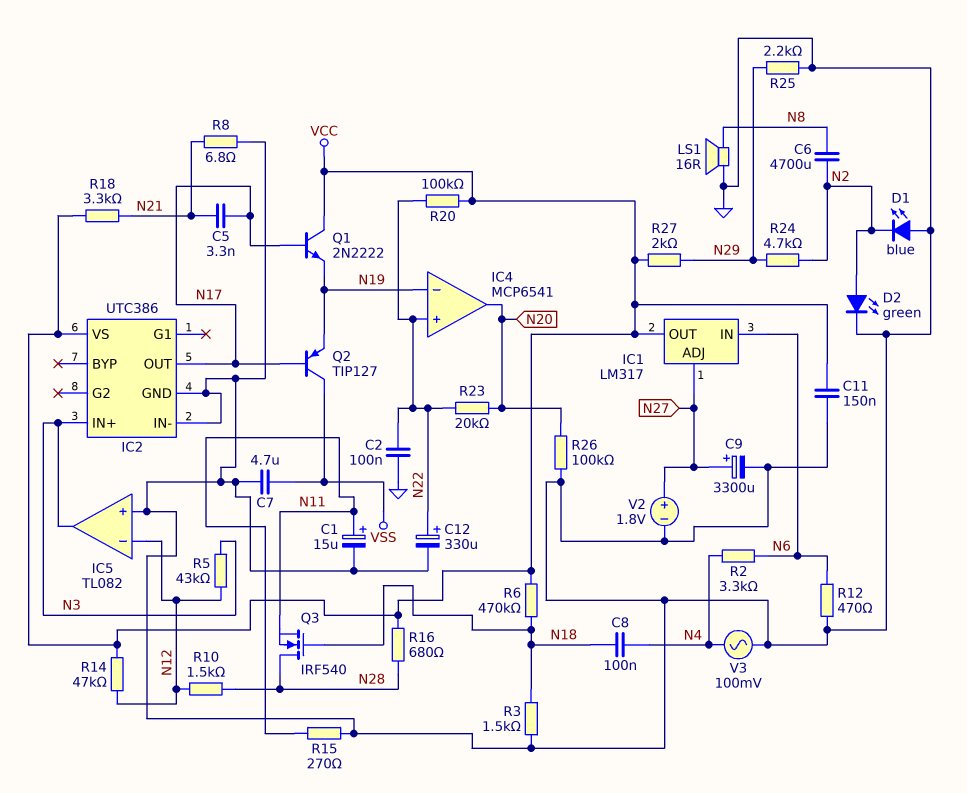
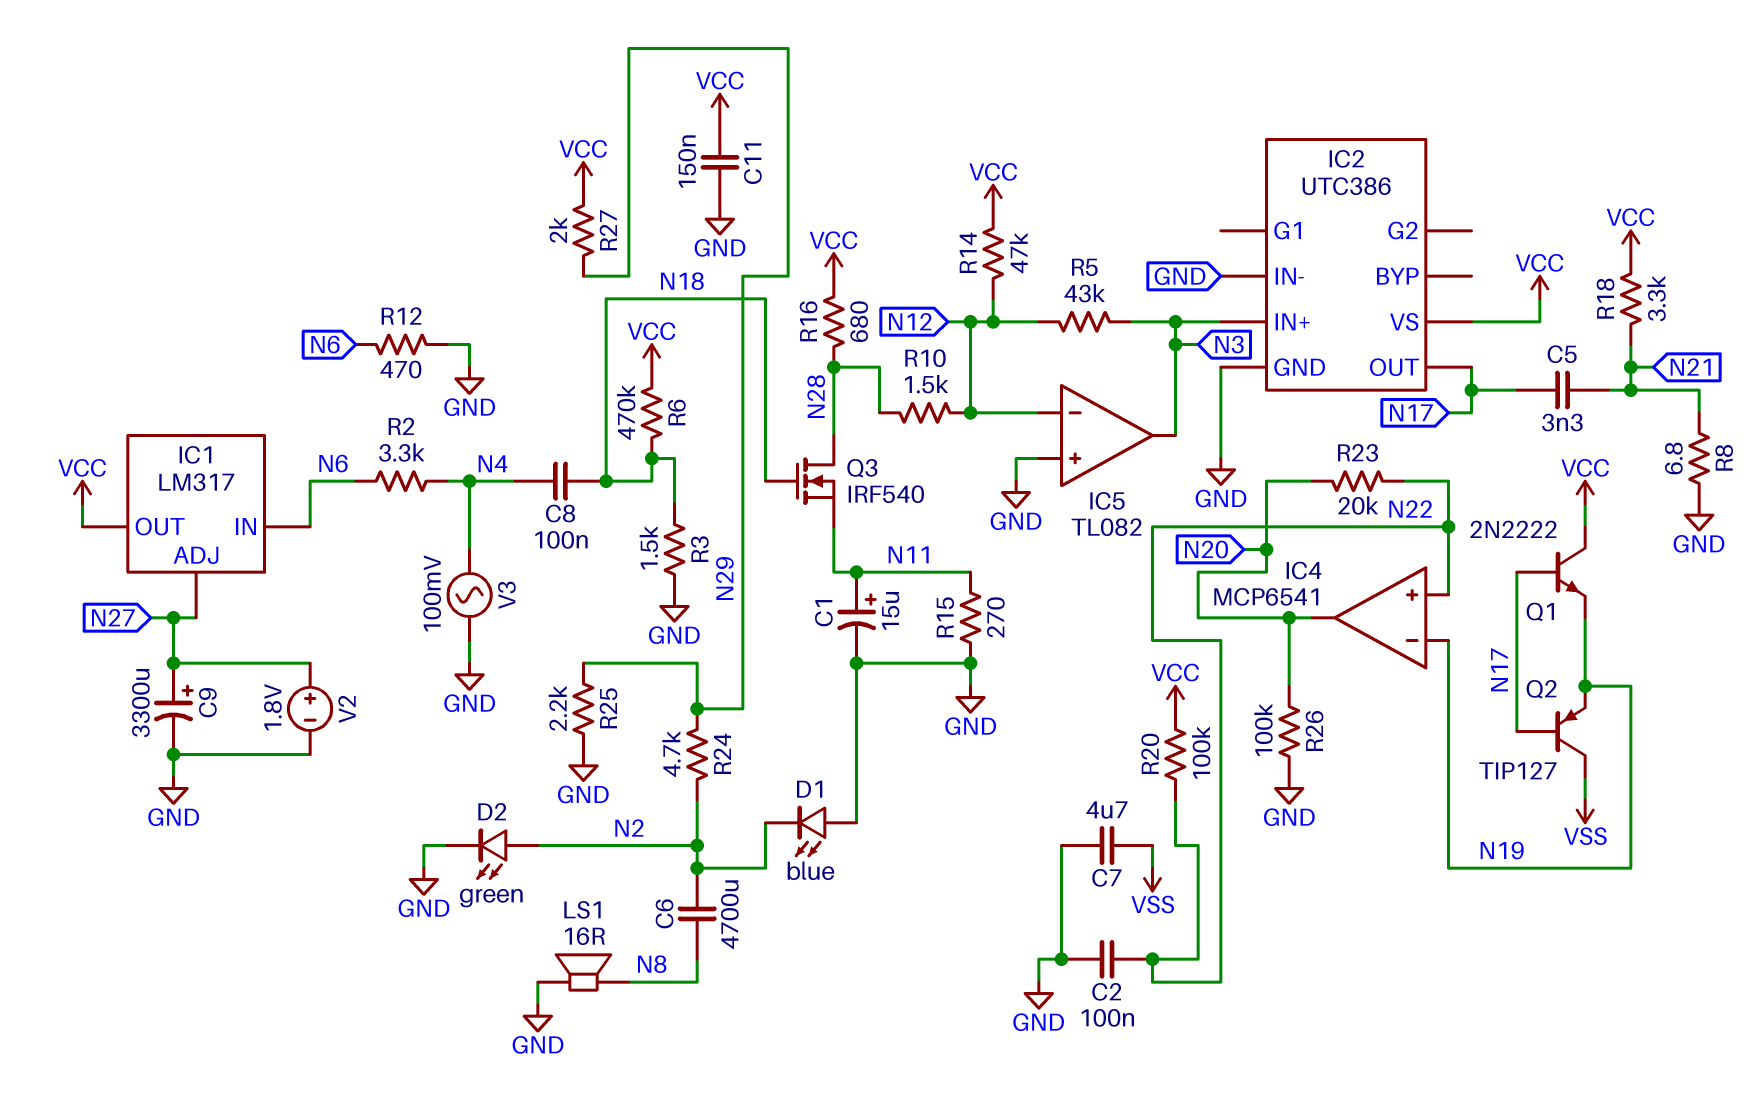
C12: 330uF (plus N22, minus GND) -> none

